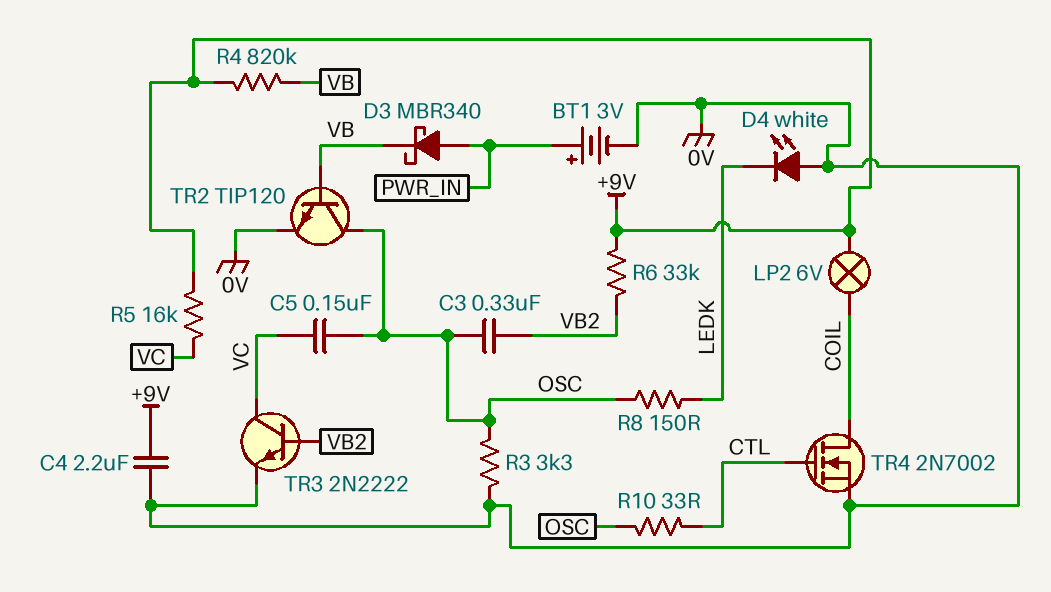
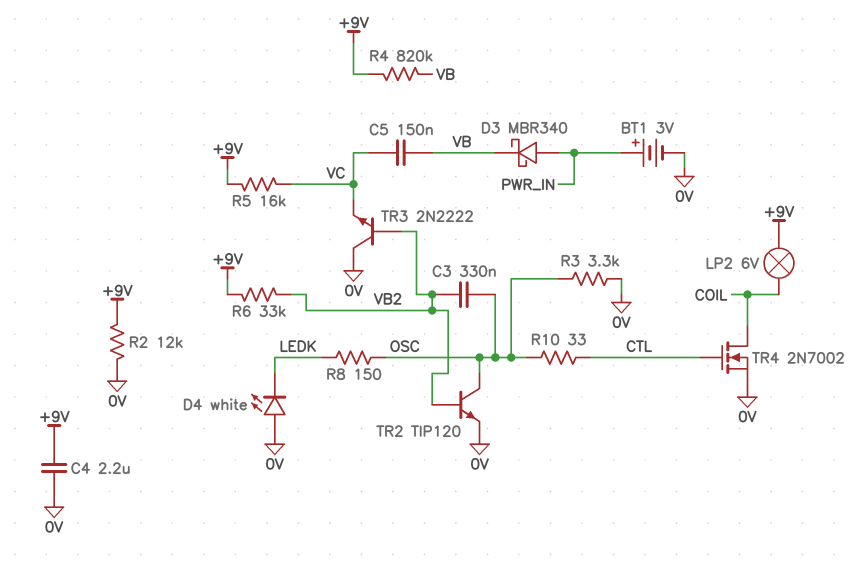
C5: 150nF (OSC, VC) -> 150nF (VB, VC)
R2: none -> 12k (+9V, 0V)
TR2: NPN TIP120 (B VB, C OSC, E 0V) -> NPN TIP120 (B VB2, C OSC, E 0V)
TR3: NPN 2N2222 (B VB2, C VC, E 0V) -> NPN 2N2222 (B VB2, C 0V, E VC)

